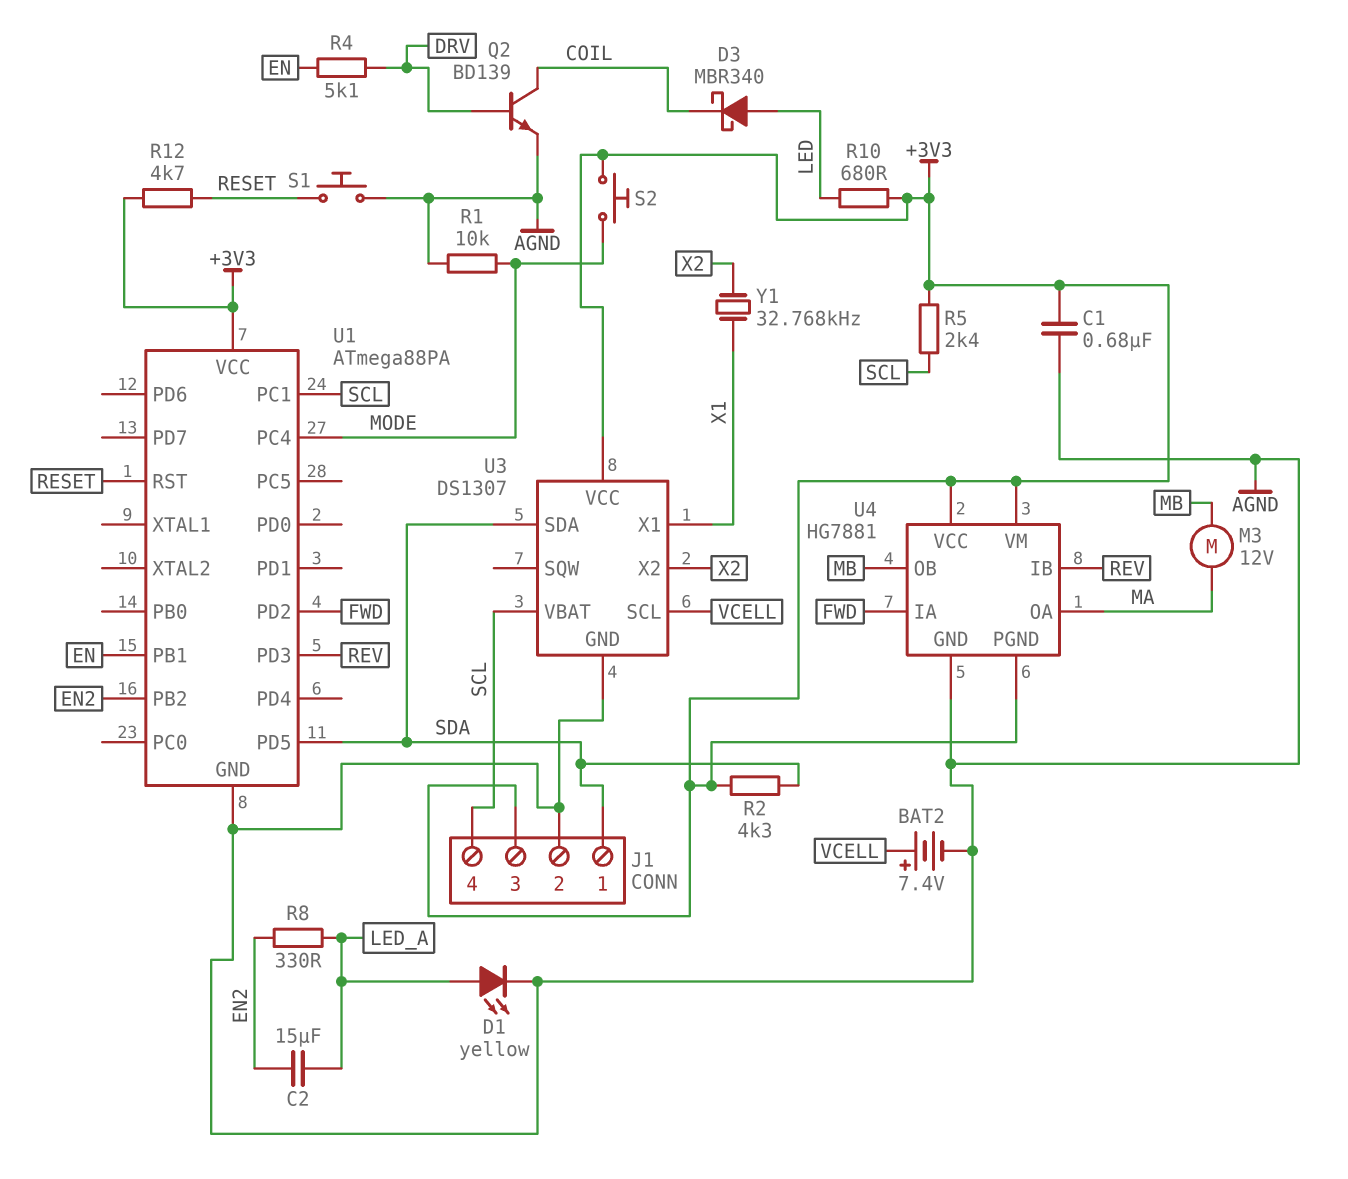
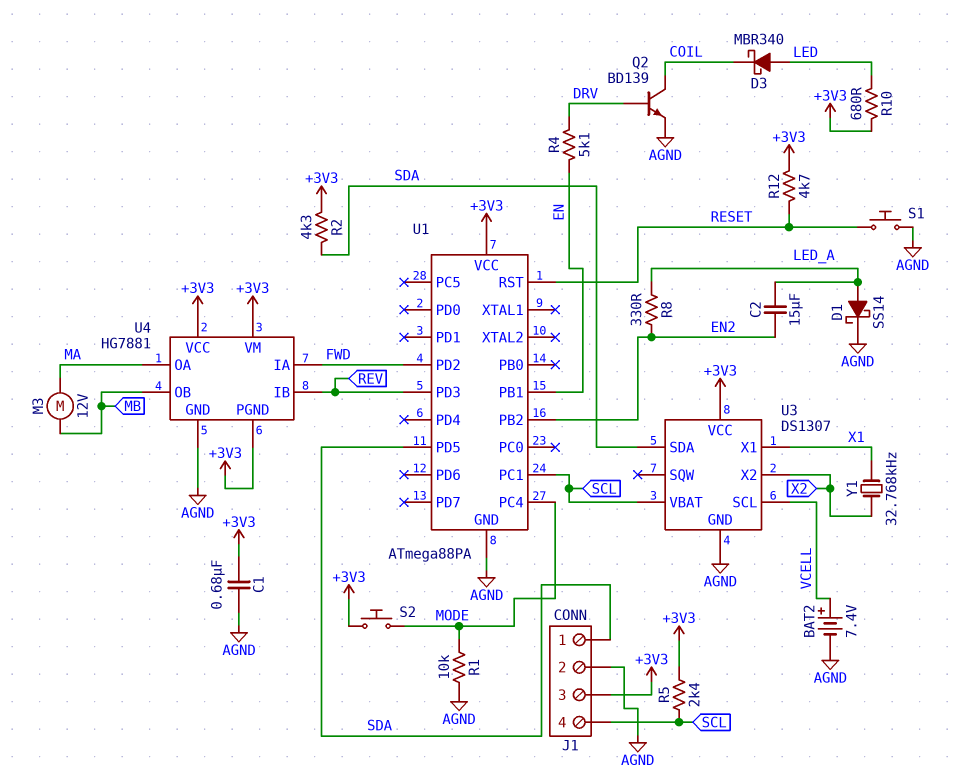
D1: LED yellow (A LED_A, K AGND) -> schottky SS14 (A LED_A, K AGND)

